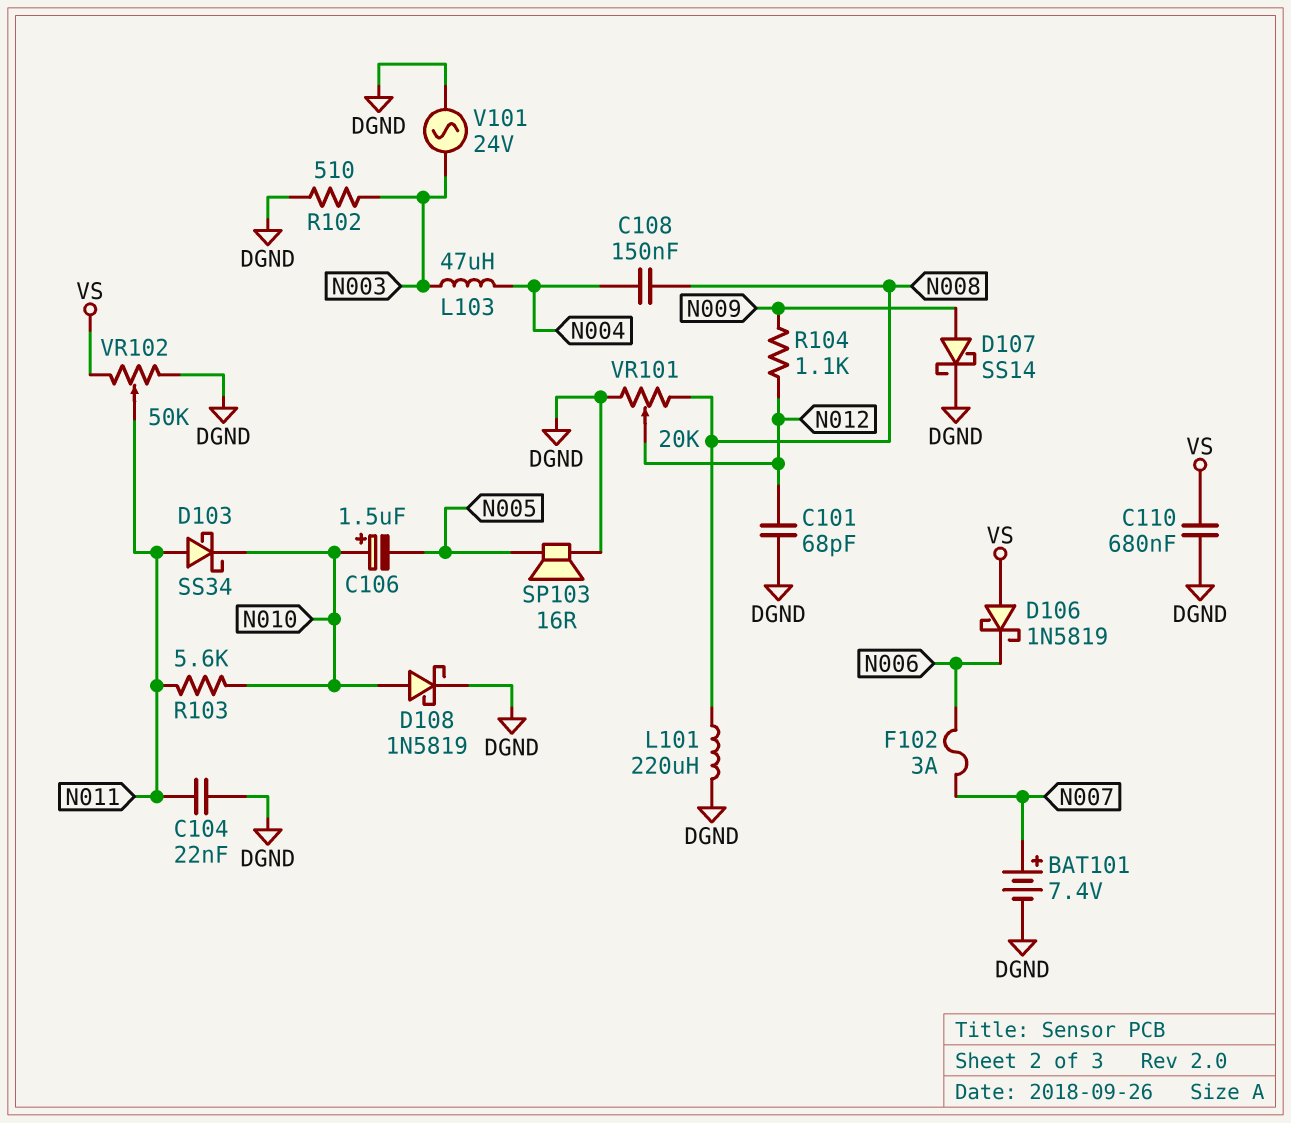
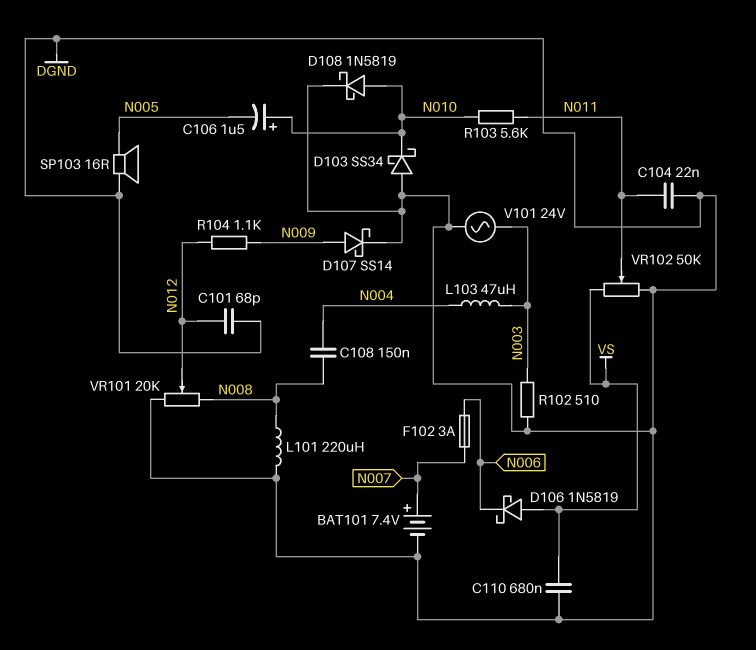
D103: schottky SS34 (A N011, K N010) -> schottky SS34 (A DGND, K N010)

